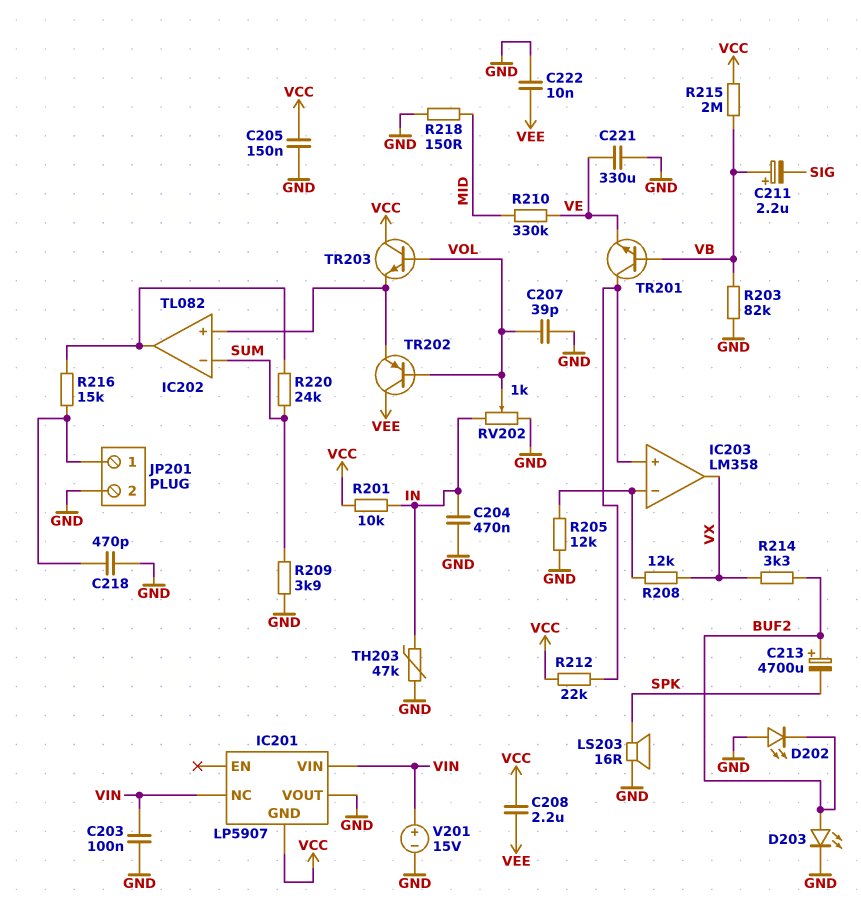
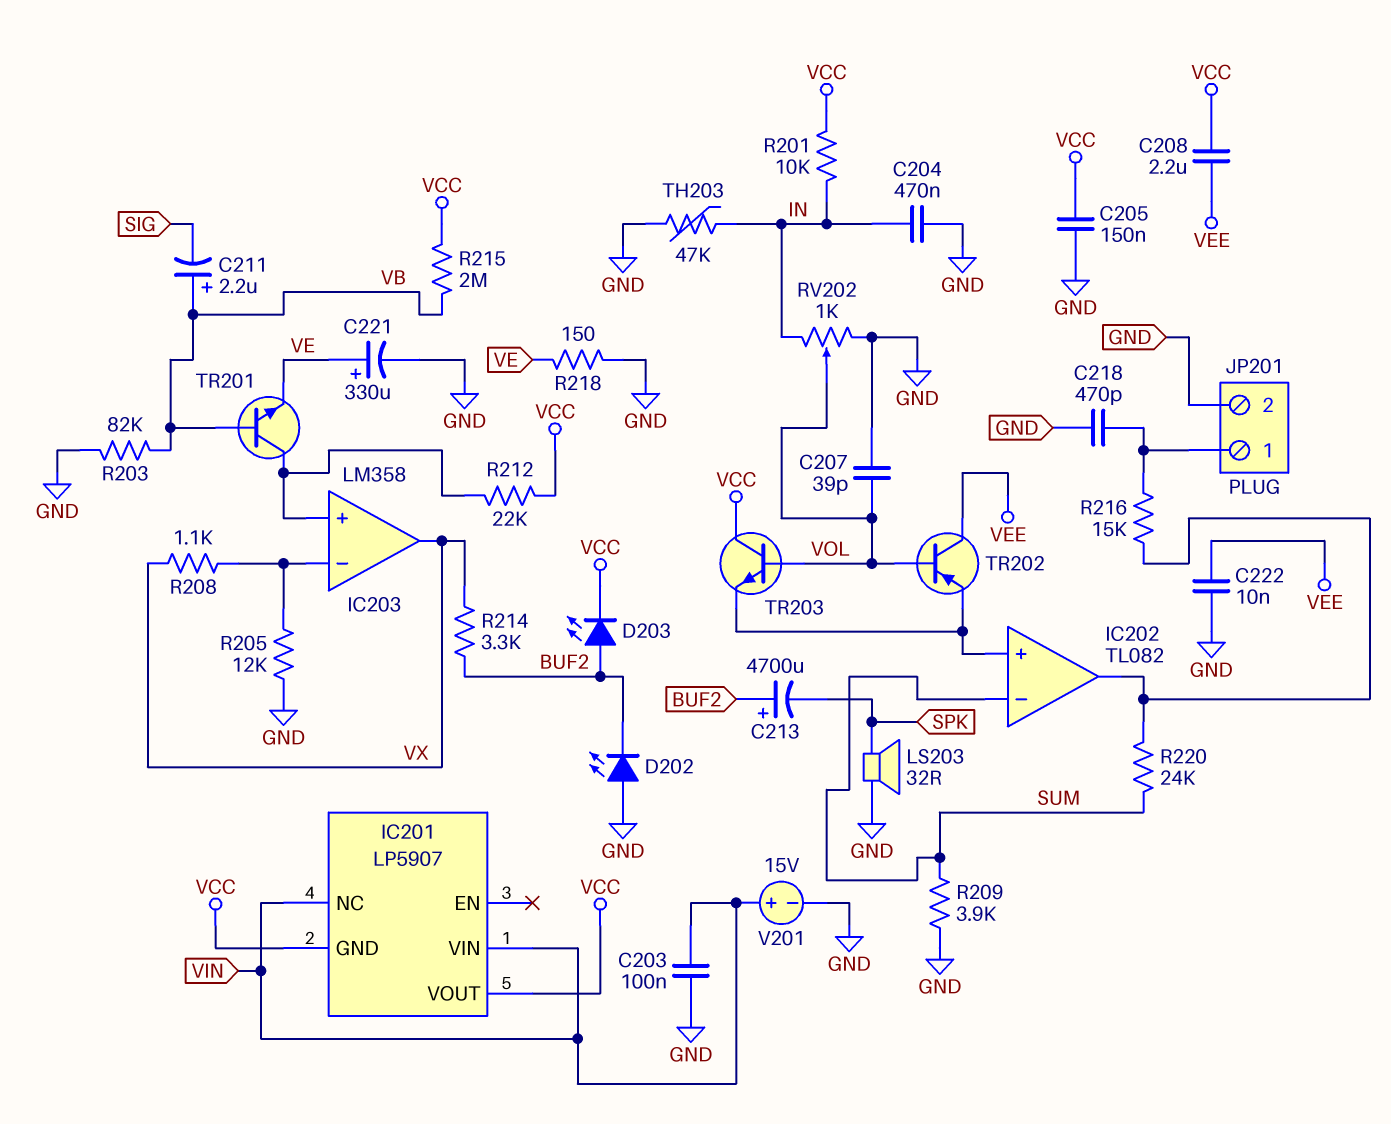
C221: 330uF (GND, VE) -> 330uF (plus VE, minus GND)
D203: LED (A BUF2, K GND) -> LED (A BUF2, K VCC)
IC201 pin VOUT: GND -> VCC
LS203: speaker 16R (GND, SPK) -> speaker 32R (GND, SPK)
R208: 12k (IC203/in-, VX) -> 1.1k (IC203/in-, VX)
R210: 330k (MID, VE) -> none
R218: 150 (GND, MID) -> 150 (GND, VE)

